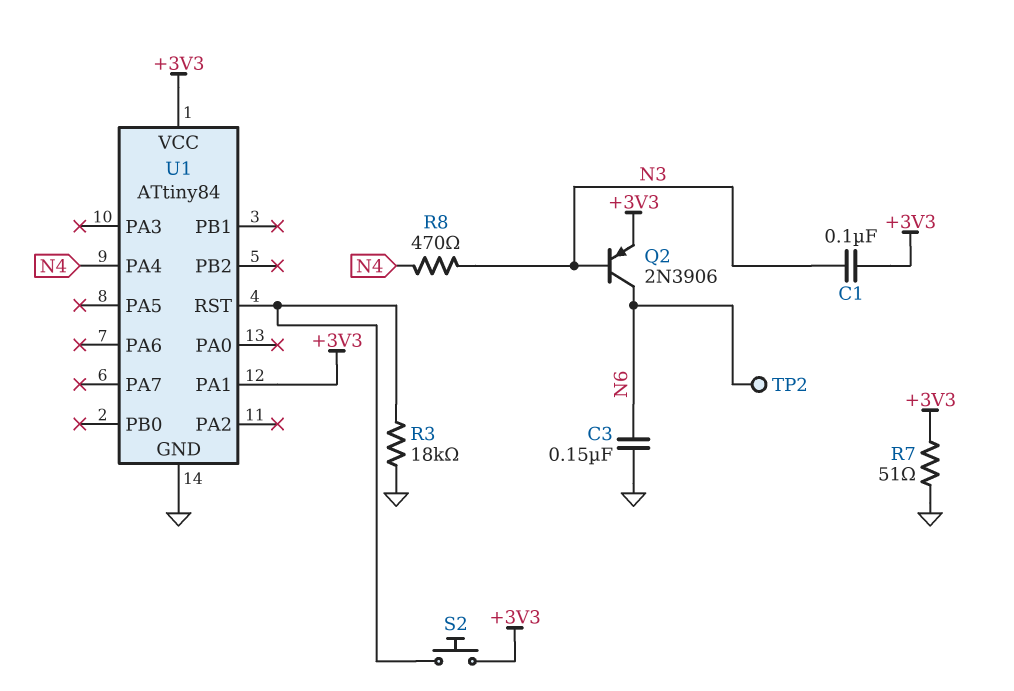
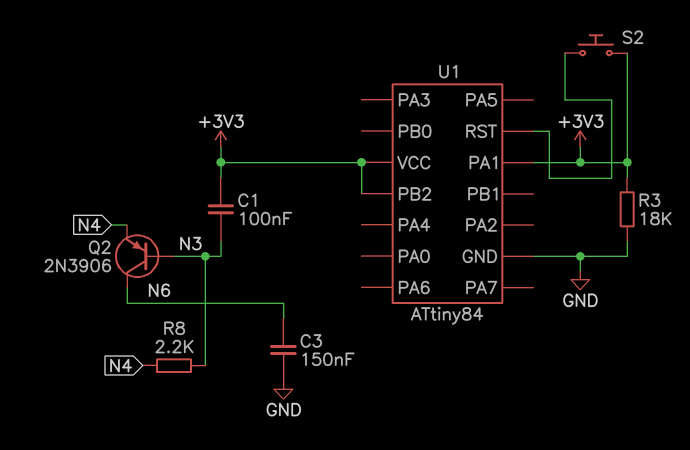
Q2: PNP 2N3906 (B N3, C N6, E +3V3) -> PNP 2N3906 (B N3, C N6, E N4)
R3: 18k (GND, U1/RST) -> 18k (+3V3, GND)
R7: 51 (+3V3, GND) -> none
R8: 470 (N3, N4) -> 2.2k (N3, N4)
TP2: test point (N6) -> none
U1 pin PA4: N4 -> none
U1 pin PB2: none -> +3V3

